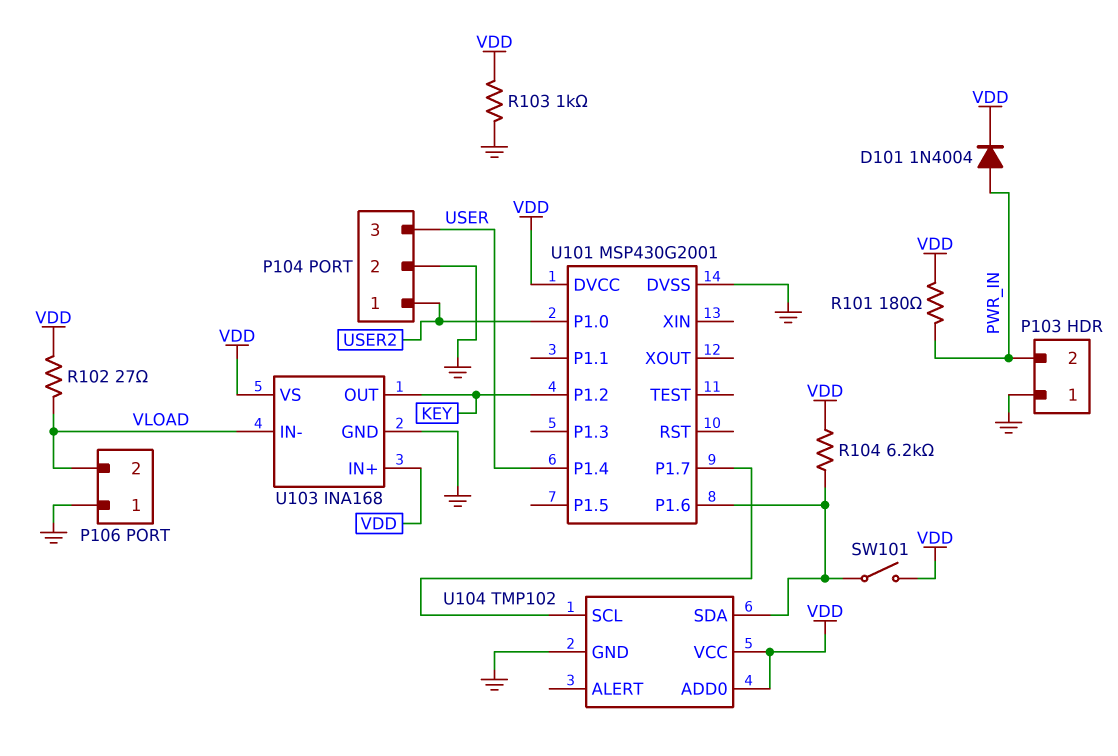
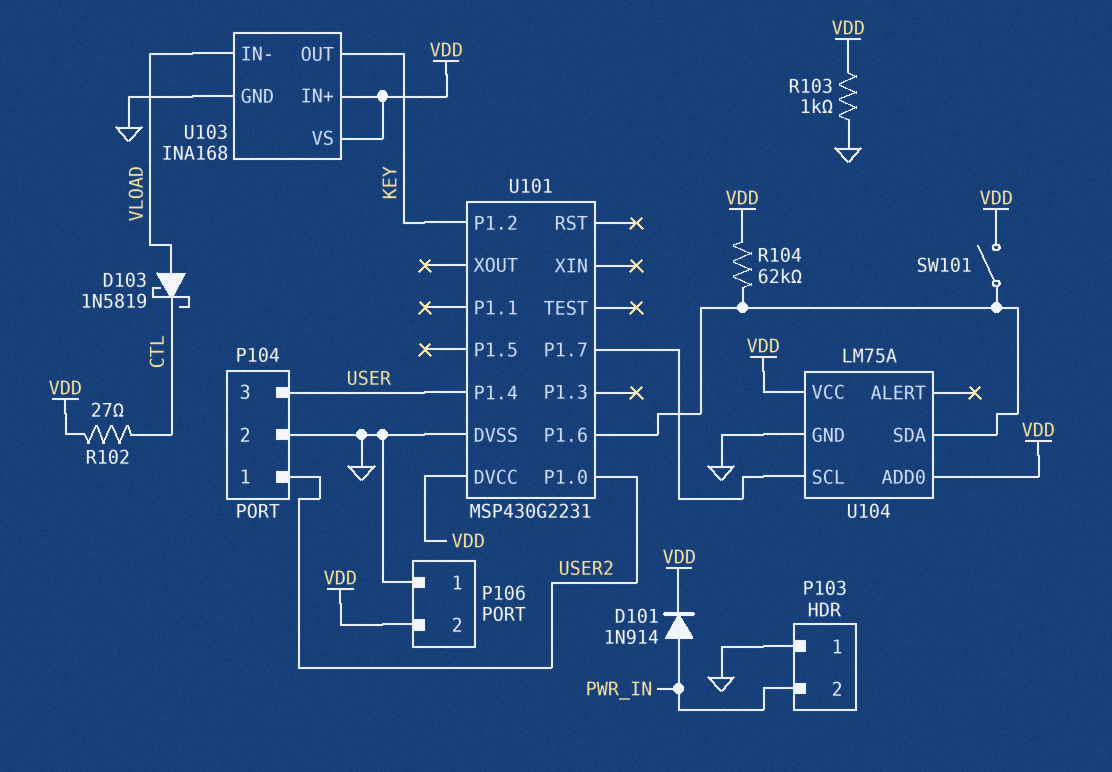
D101: diode 1N4004 (A PWR_IN, K VDD) -> diode 1N914 (A PWR_IN, K VDD)
D103: none -> schottky 1N5819 (A VLOAD, K CTL)
P106 pin 2: VLOAD -> VDD
R101: 180 (PWR_IN, VDD) -> none
R102: 27 (VDD, VLOAD) -> 27 (CTL, VDD)
R104: 6.2k (U101/P1.6, VDD) -> 62k (U101/P1.6, VDD)
U101: MSP430G2001 -> MSP430G2231
U104: TMP102 -> LM75A

